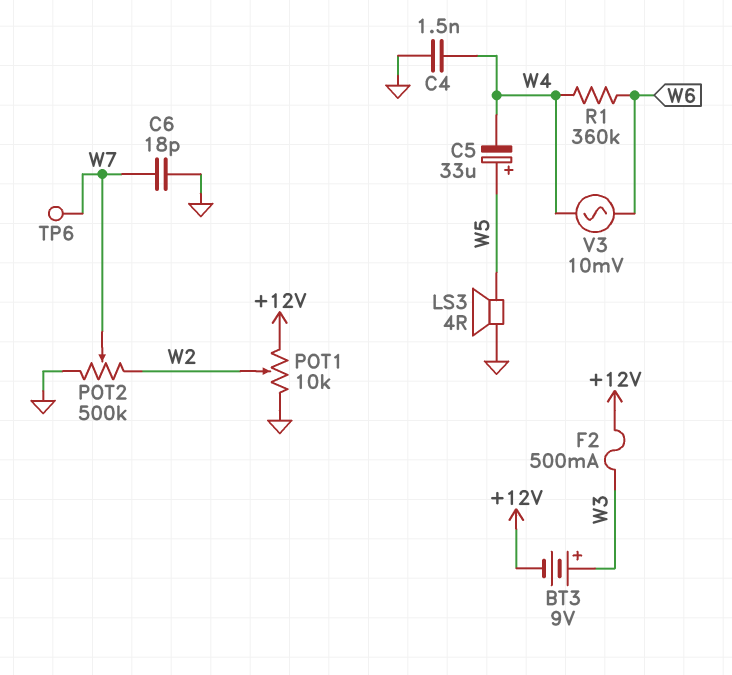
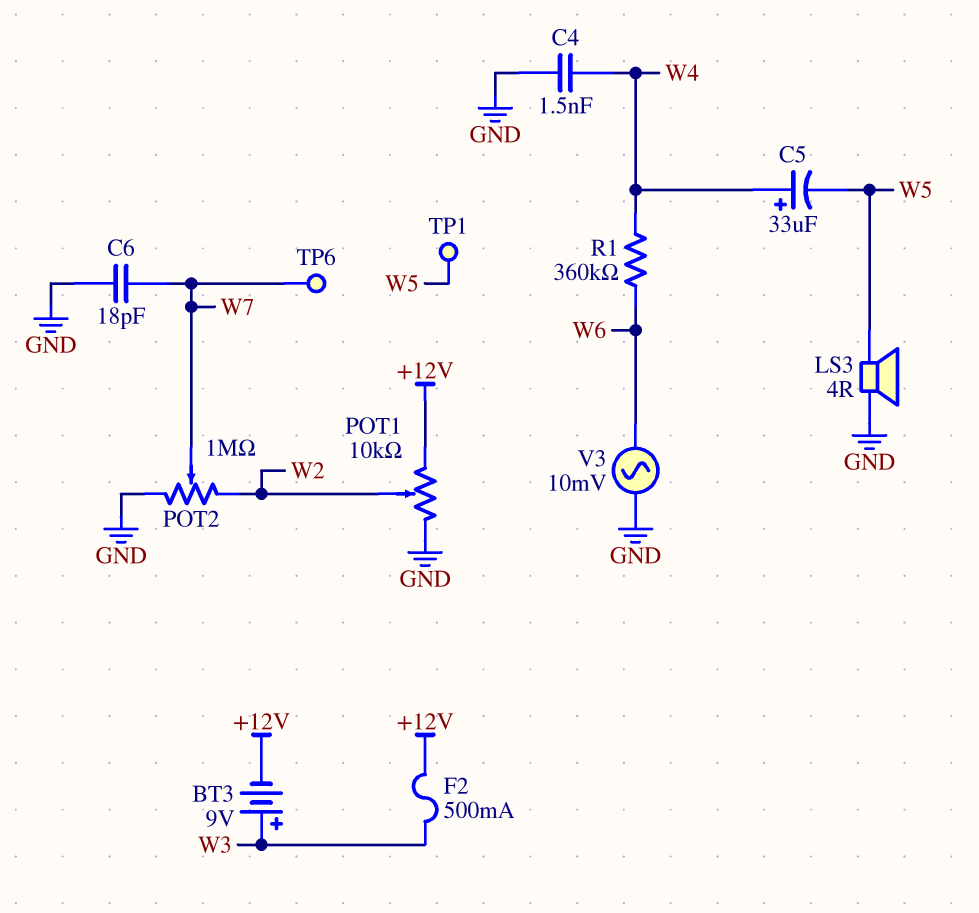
C5: 33uF (plus W5, minus W4) -> 33uF (plus W4, minus W5)
POT2: 500k (GND, W2, wiper W7) -> 1M (GND, W2, wiper W7)
TP1: none -> test point (W5)
V3: AC 10mV (W4, W6) -> AC 10mV (GND, W6)

